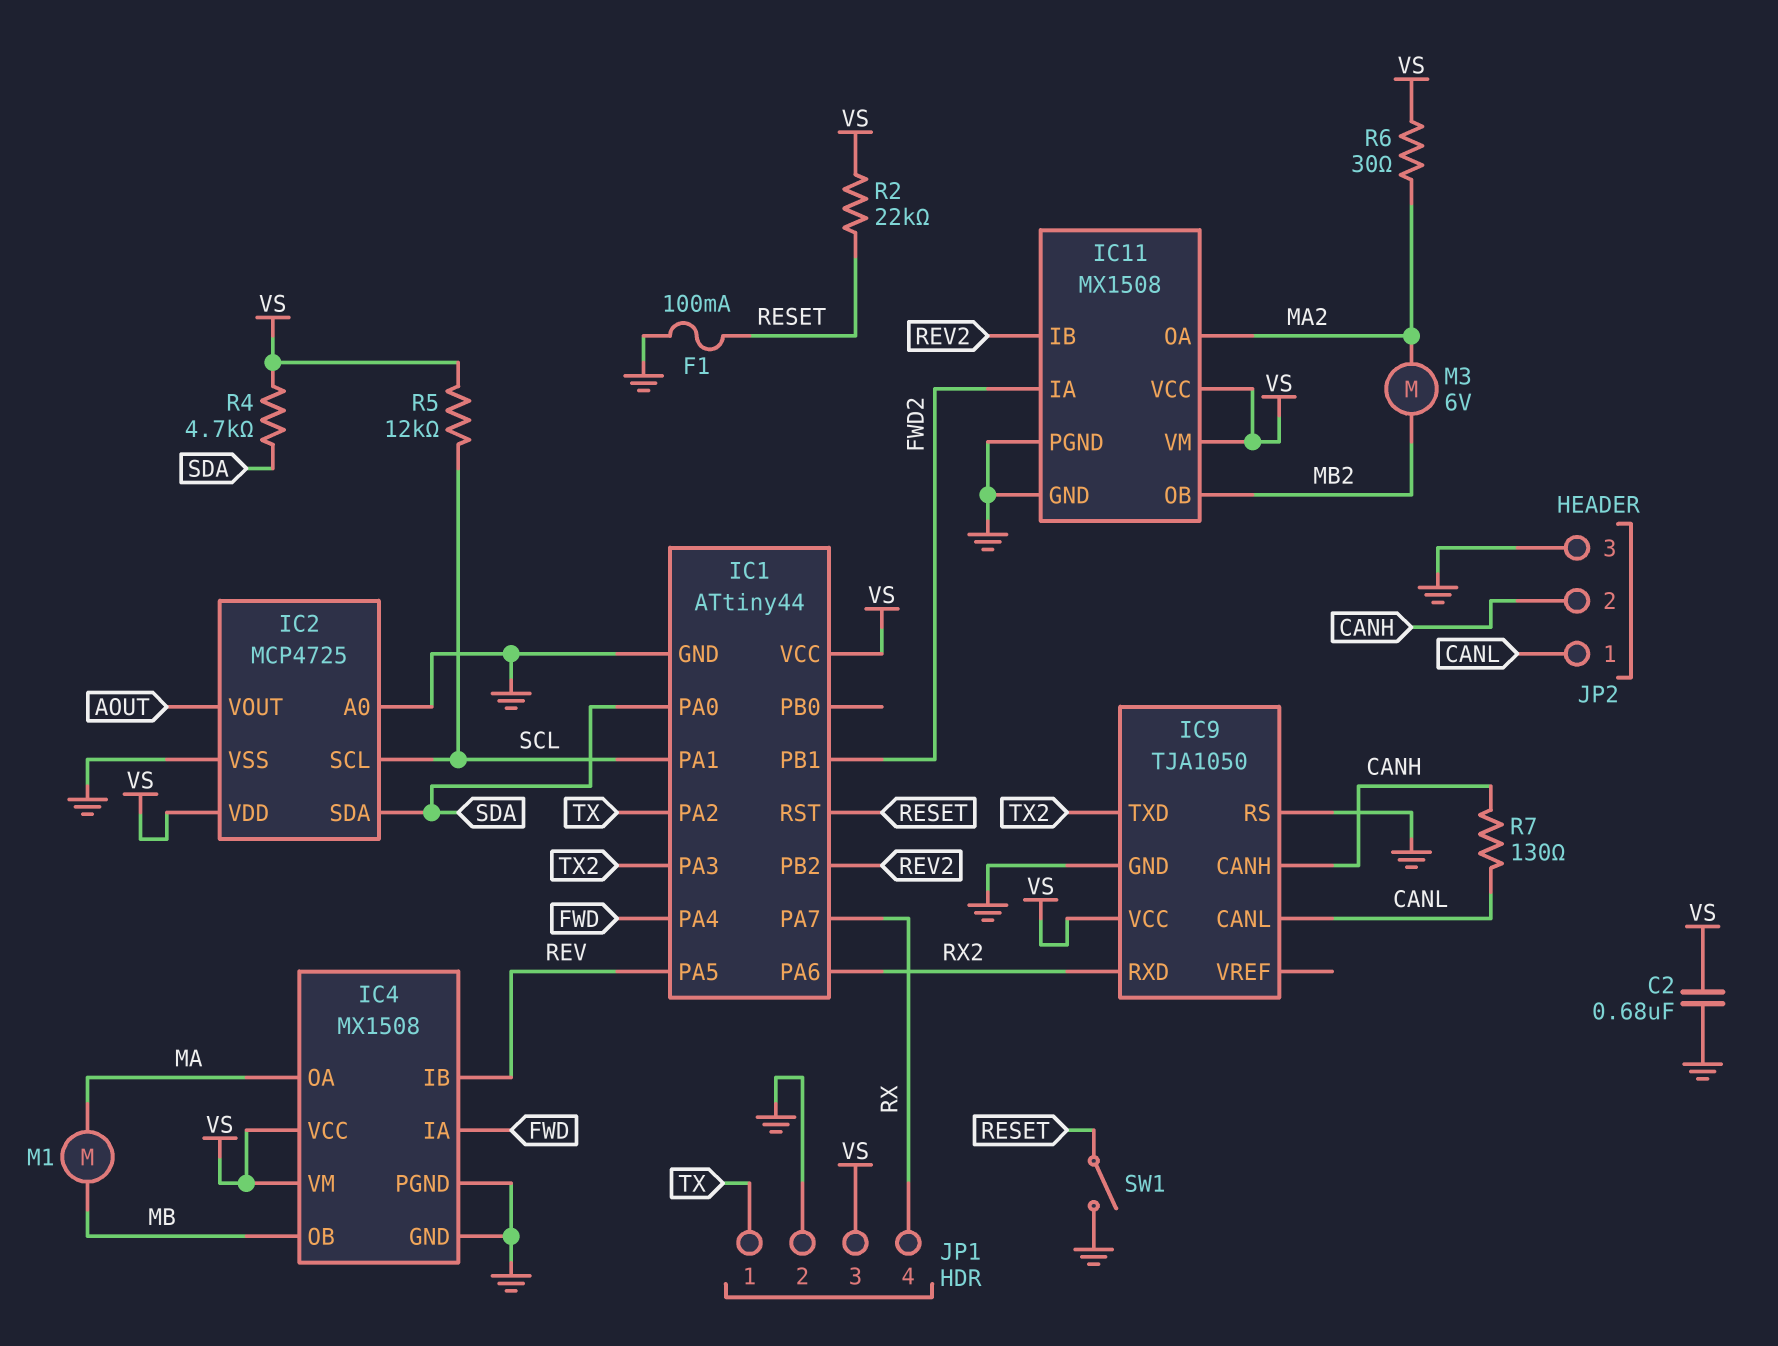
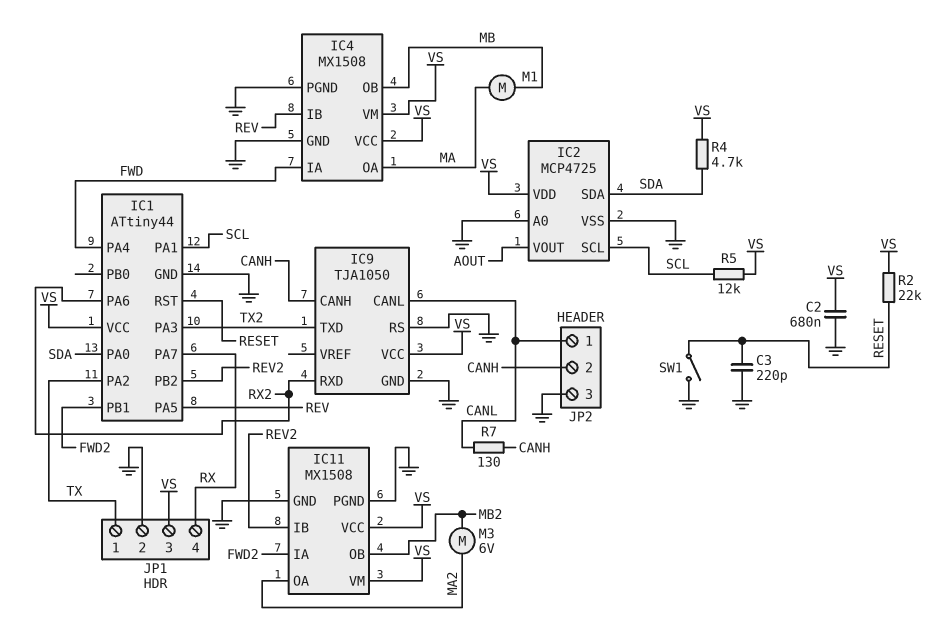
C3: none -> 220pF (GND, RESET)
F1: 100mA (GND, RESET) -> none
R6: 30 (MA2, VS) -> none

